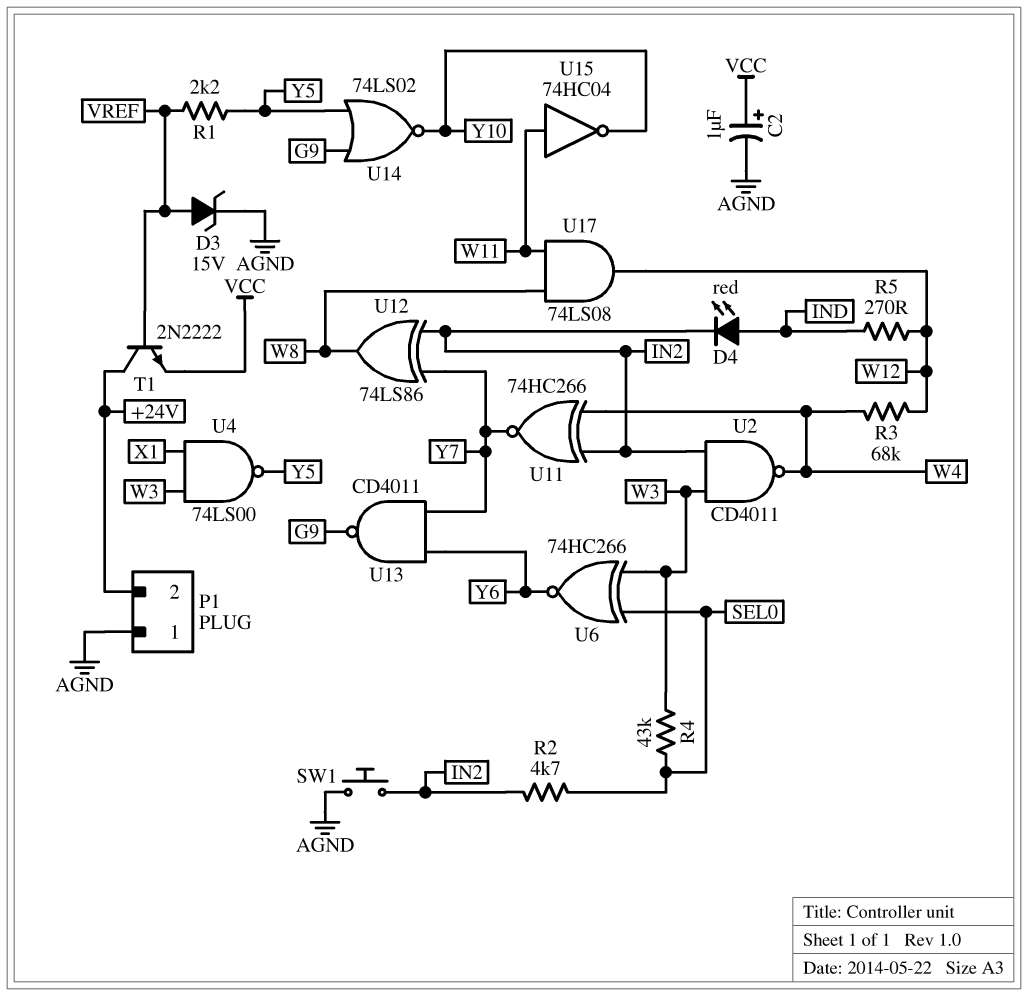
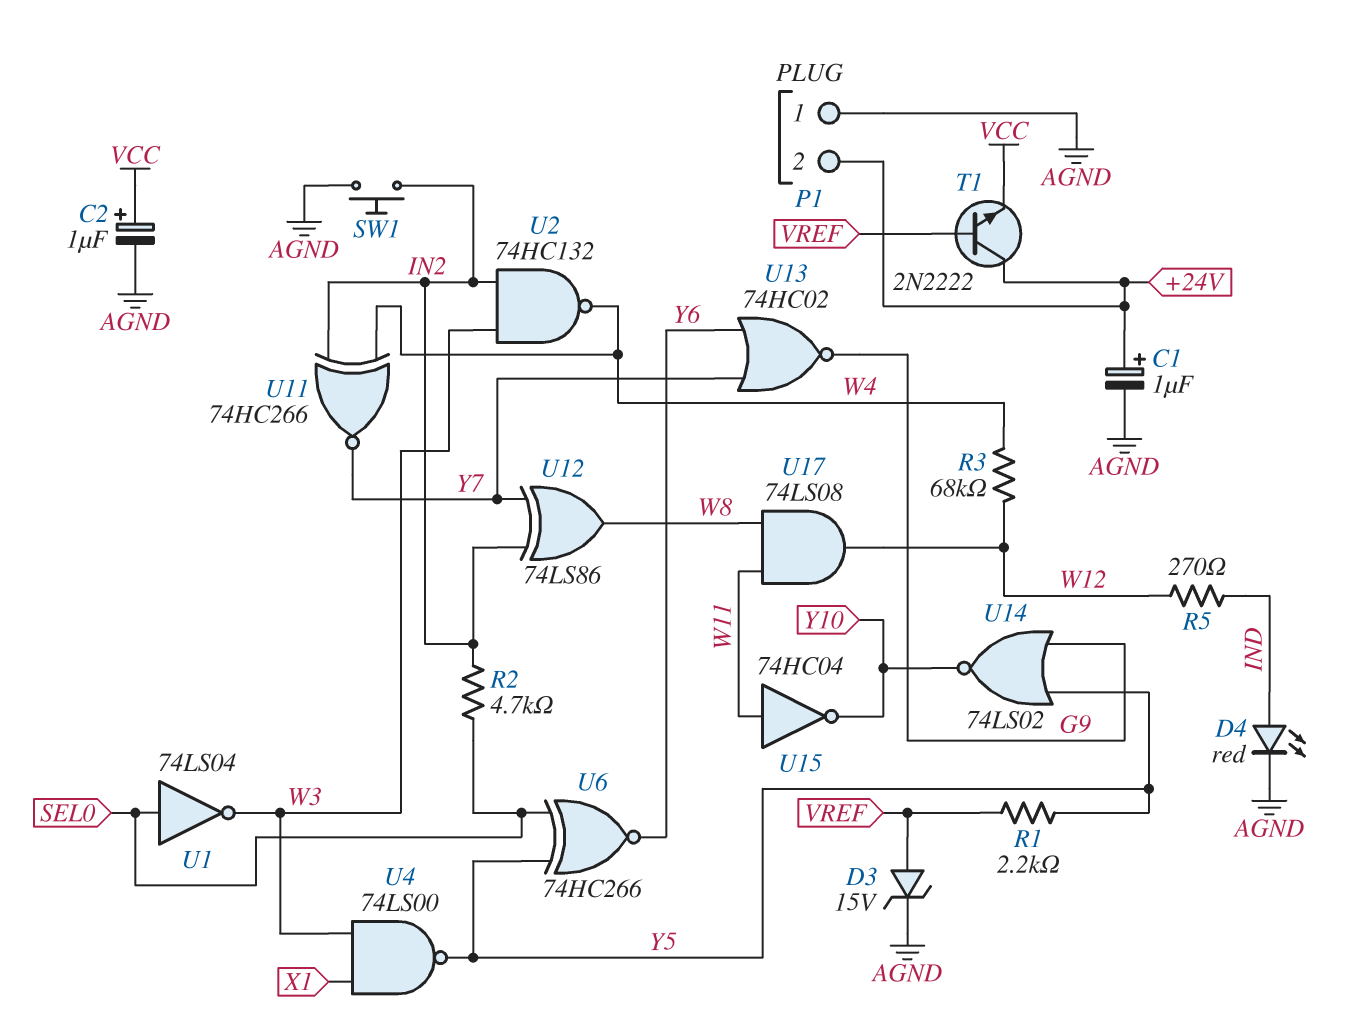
C1: none -> 1uF (plus +24V, minus AGND)
D4: LED red (A IND, K IN2) -> LED red (A IND, K AGND)
R4: 43k (SEL0, W3) -> none
U1: none -> NOT 74LS04 (in SEL0, out W3)
U2: NAND CD4011 (in IN2, in W3, out W4) -> NAND 74HC132 (in IN2, in W3, out W4)
U6: XNOR 74HC266 (in SEL0, in W3, out Y6) -> XNOR 74HC266 (in SEL0, in Y5, out Y6)
U13: NAND CD4011 (in Y6, in Y7, out G9) -> NOR 74HC02 (in Y6, in Y7, out G9)

